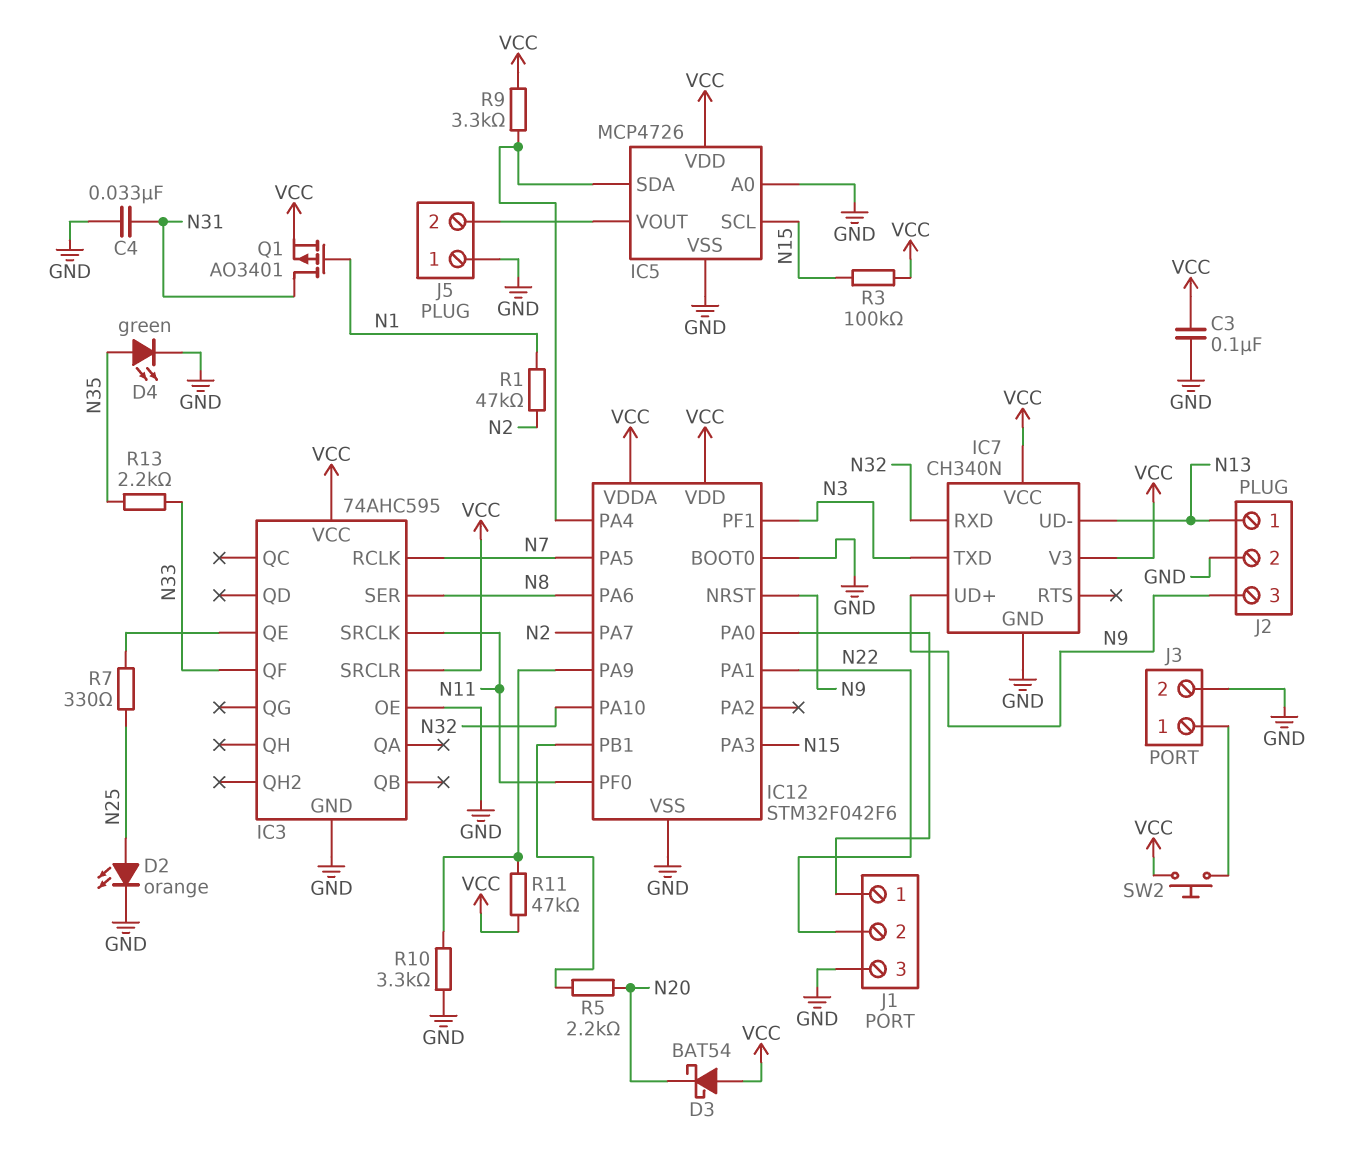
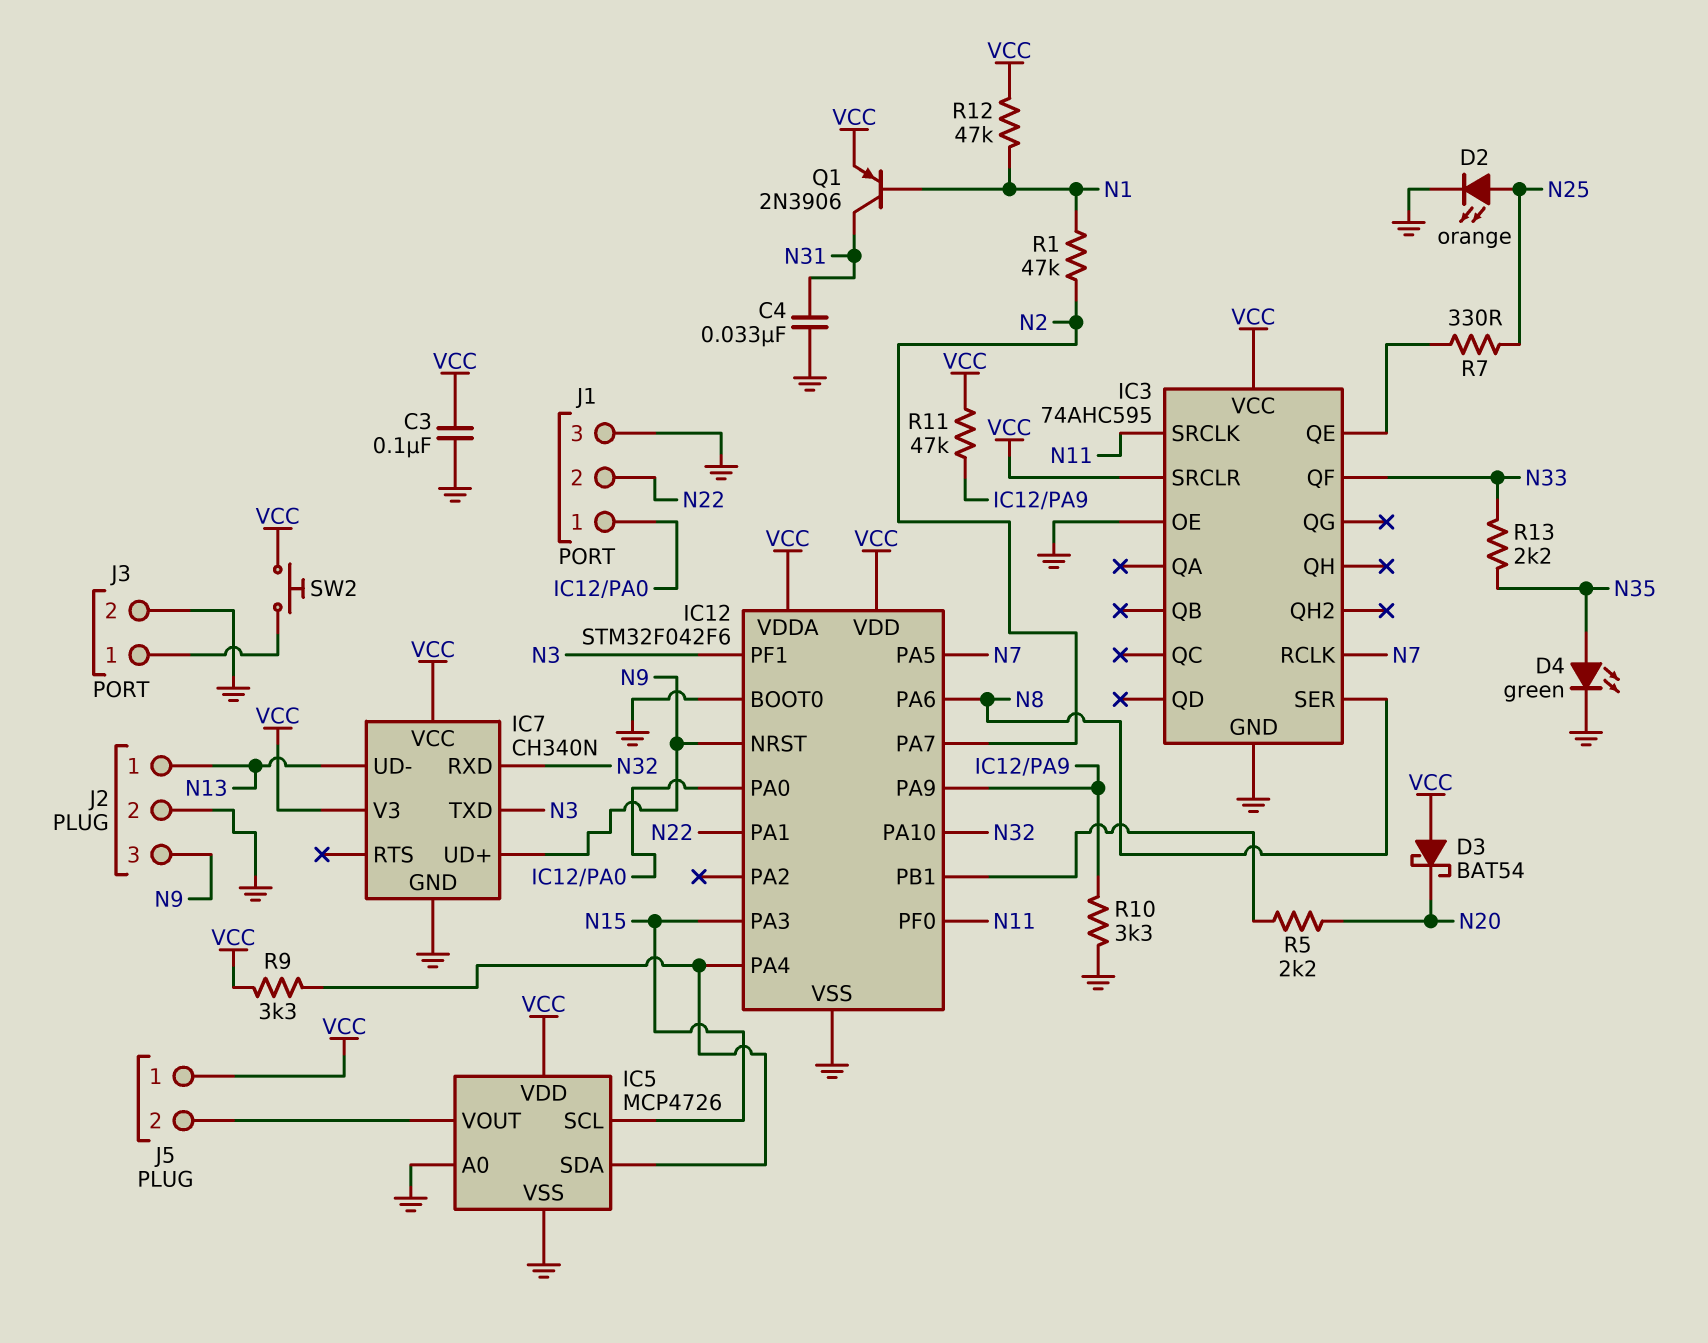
J5 pin 1: GND -> VCC
Q1: PMOS AO3401 (G N1, D N31, S VCC) -> PNP 2N3906 (B N1, C N31, E VCC)
R3: 100k (N15, VCC) -> none
R12: none -> 47k (N1, VCC)

